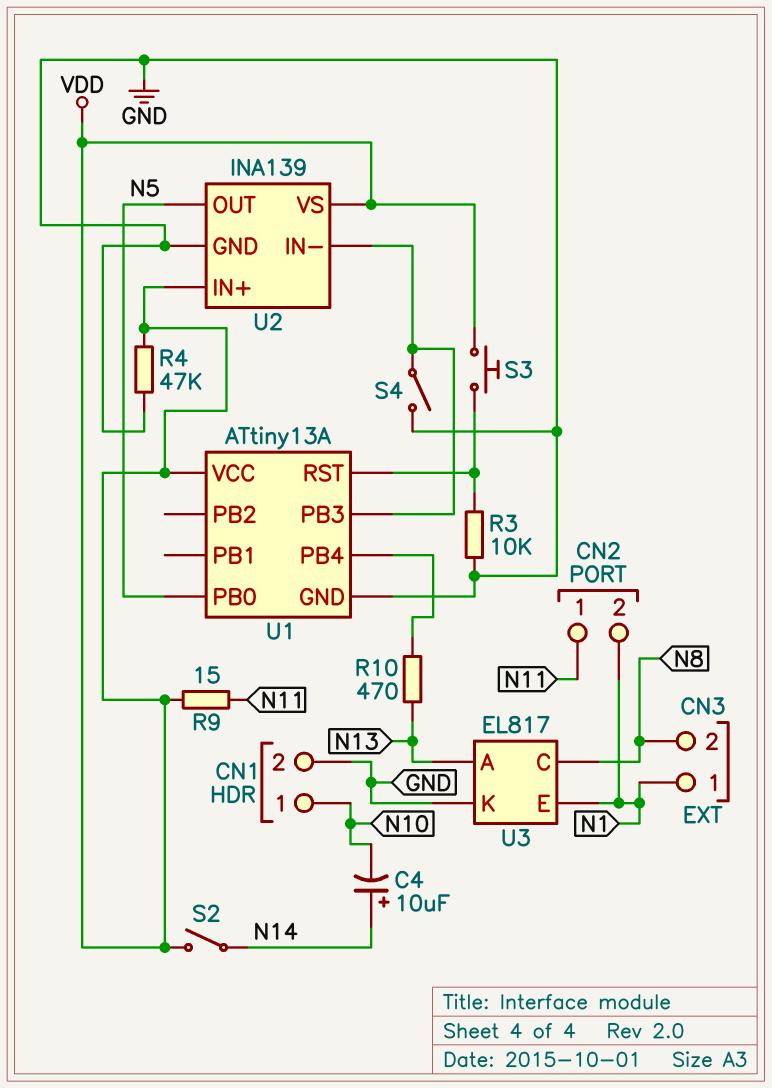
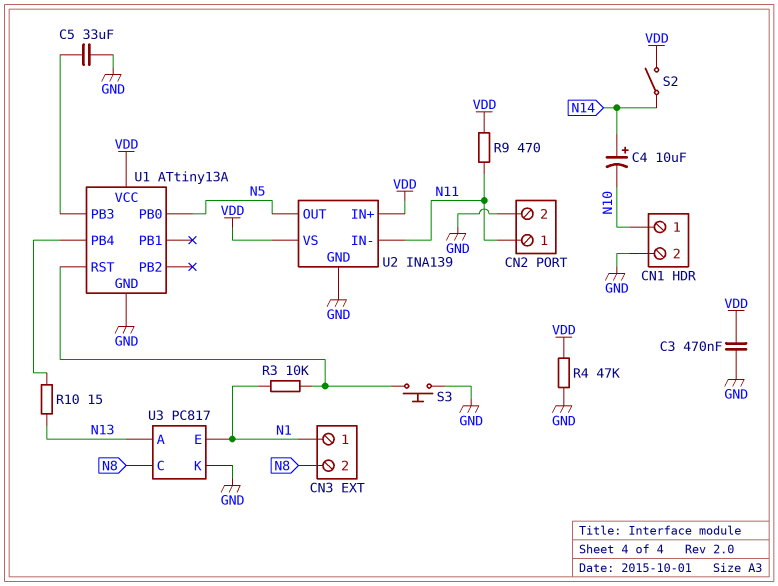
C3: none -> 470nF (GND, VDD)
C5: none -> 33uF (GND, U1/PB3)
CN2 pin 2: N1 -> GND
R3: 10k (GND, U1/RST) -> 10k (N1, U1/RST)
R9: 15 (N11, VDD) -> 470 (N11, VDD)
R10: 470 (N13, U1/PB4) -> 15 (N13, U1/PB4)
S3: button (U1/RST, VDD) -> button (GND, U1/RST)
S4: switch (GND, U1/PB3) -> none
U2 pin IN-: U1/PB3 -> N11
U3: EL817 -> PC817

